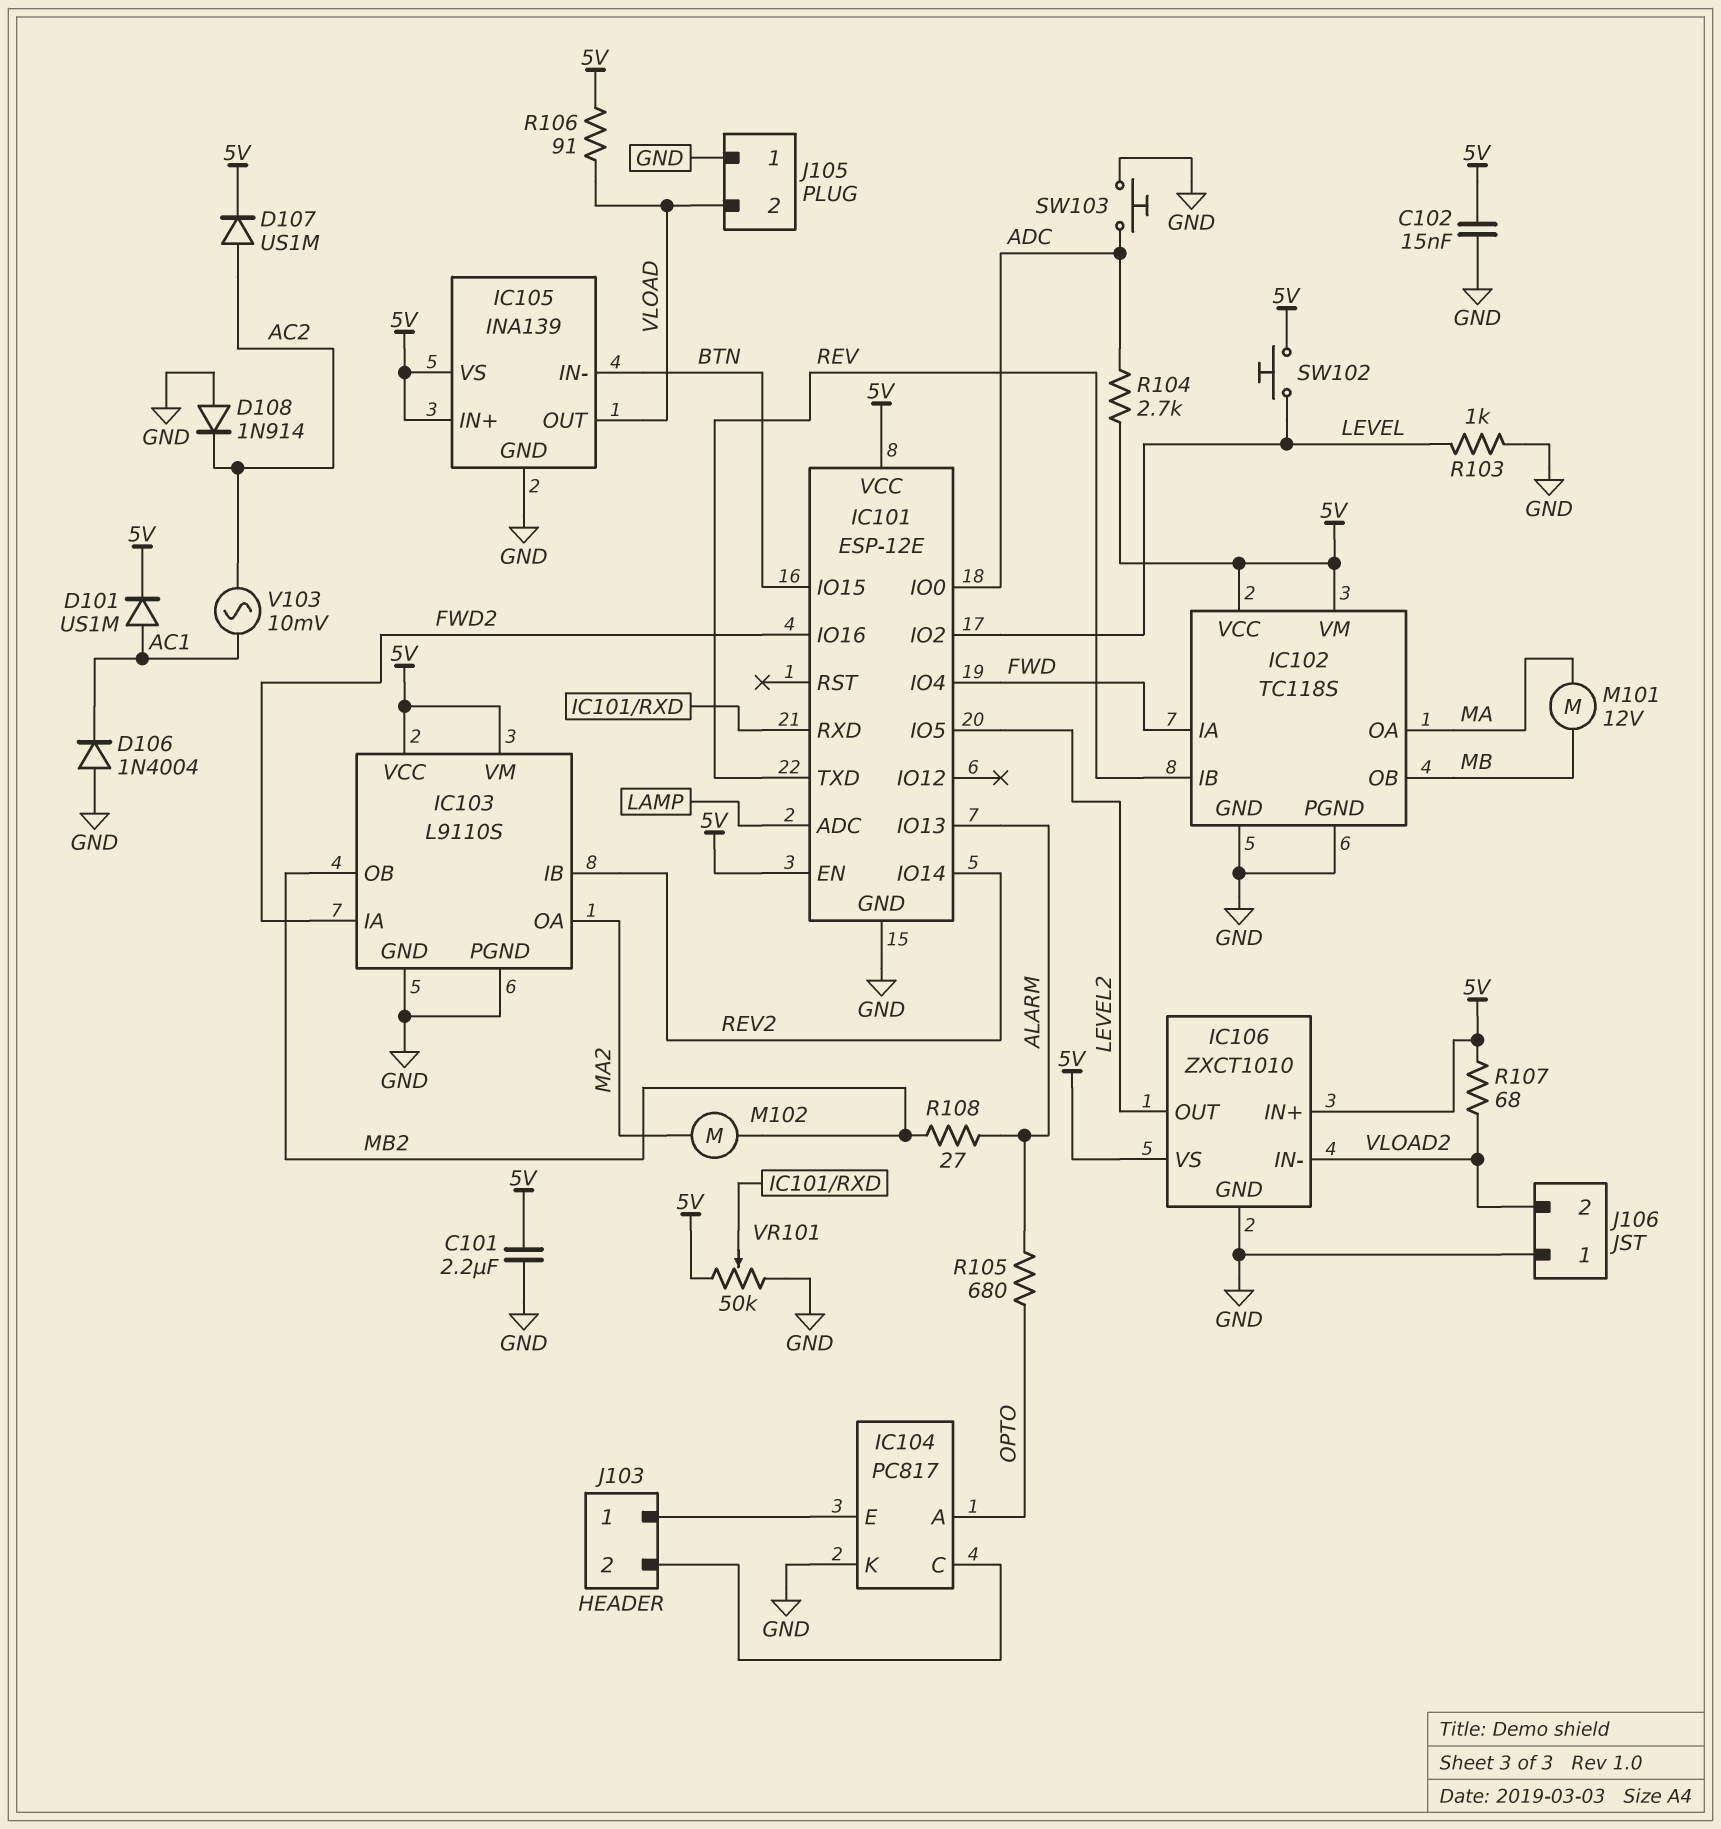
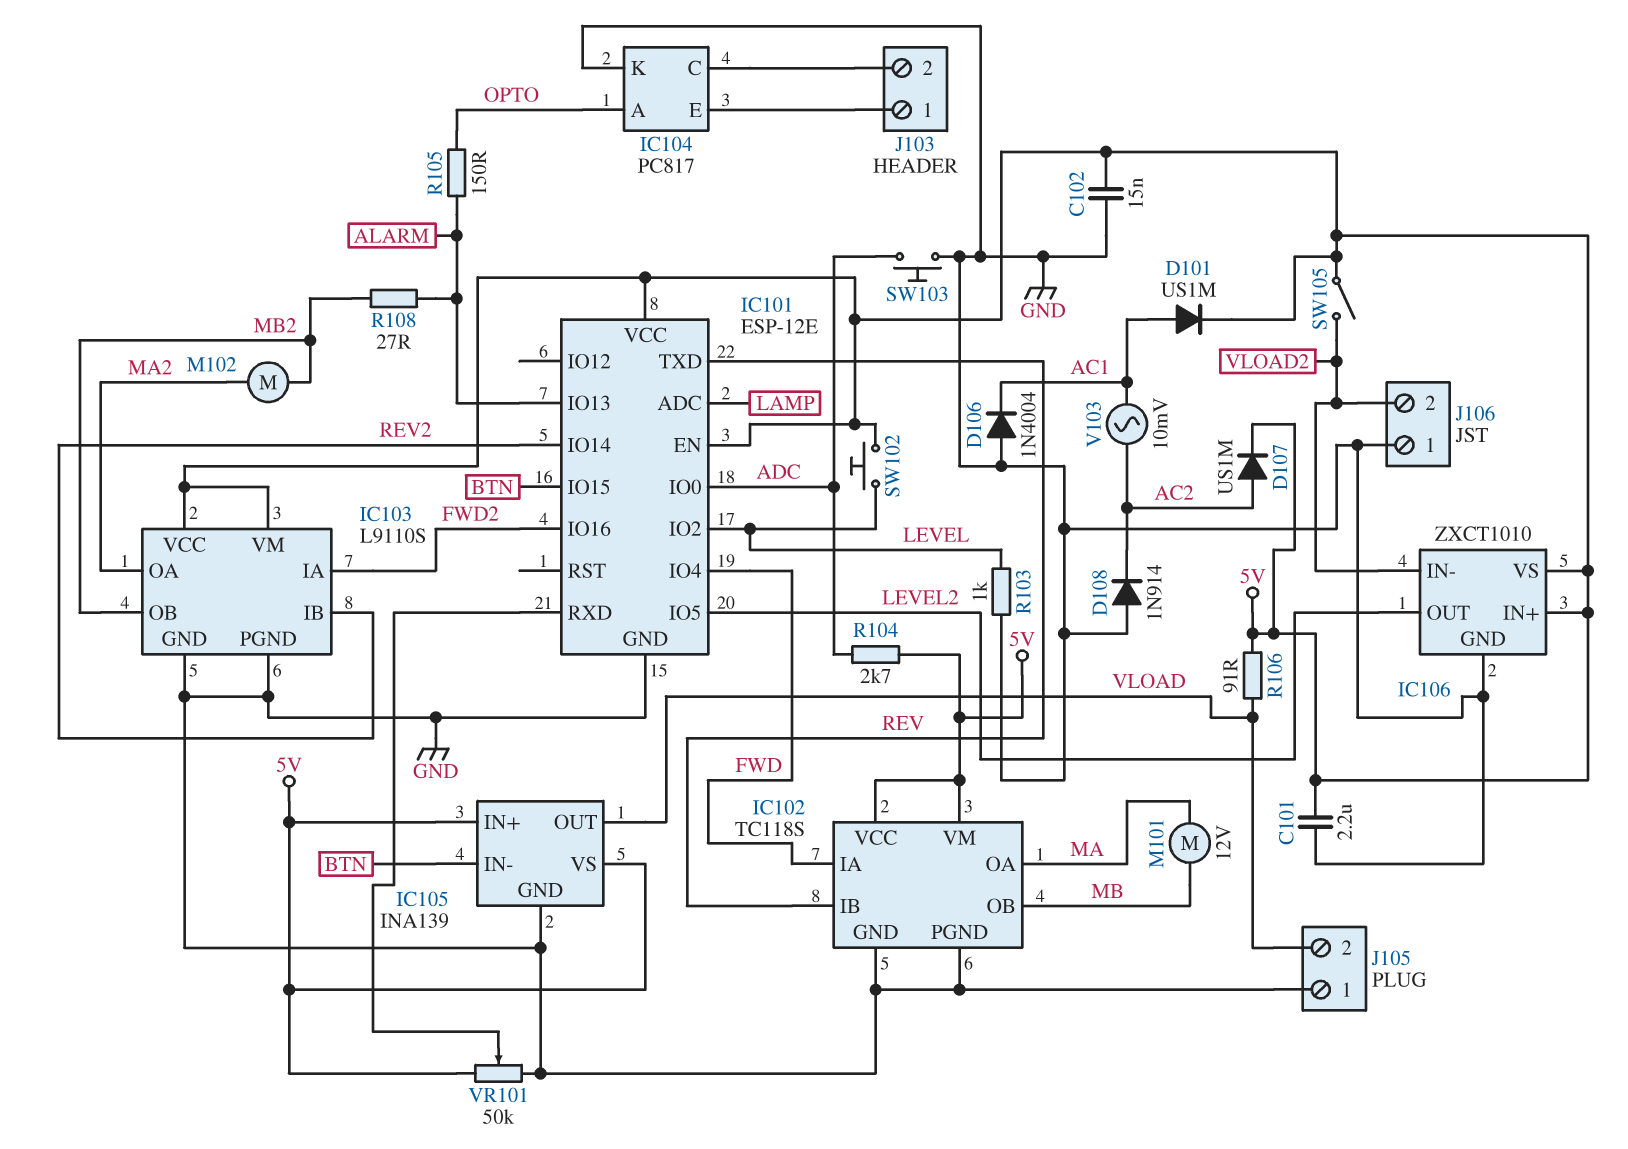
R105: 680 (ALARM, OPTO) -> 150 (ALARM, OPTO)
R107: 68 (5V, VLOAD2) -> none
SW105: none -> switch (5V, VLOAD2)

